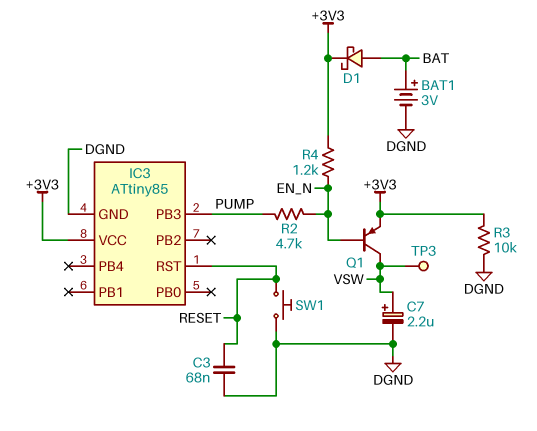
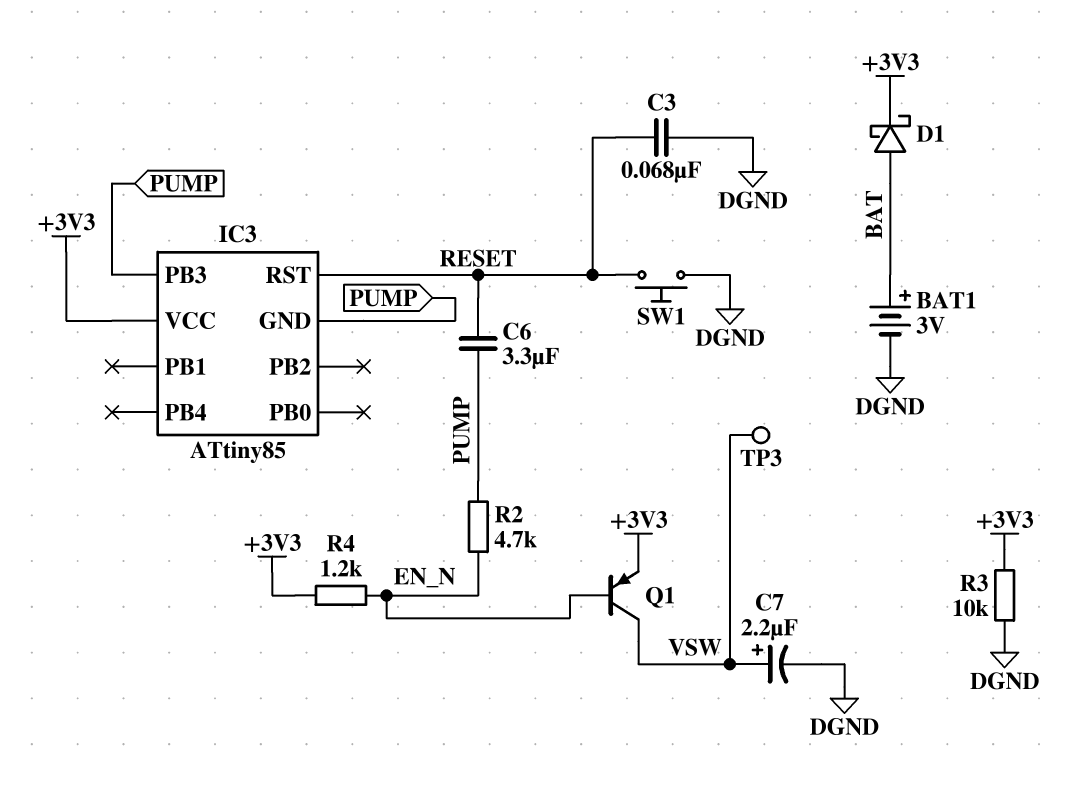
C6: none -> 3.3uF (PUMP, RESET)
IC3 pin GND: DGND -> PUMP

